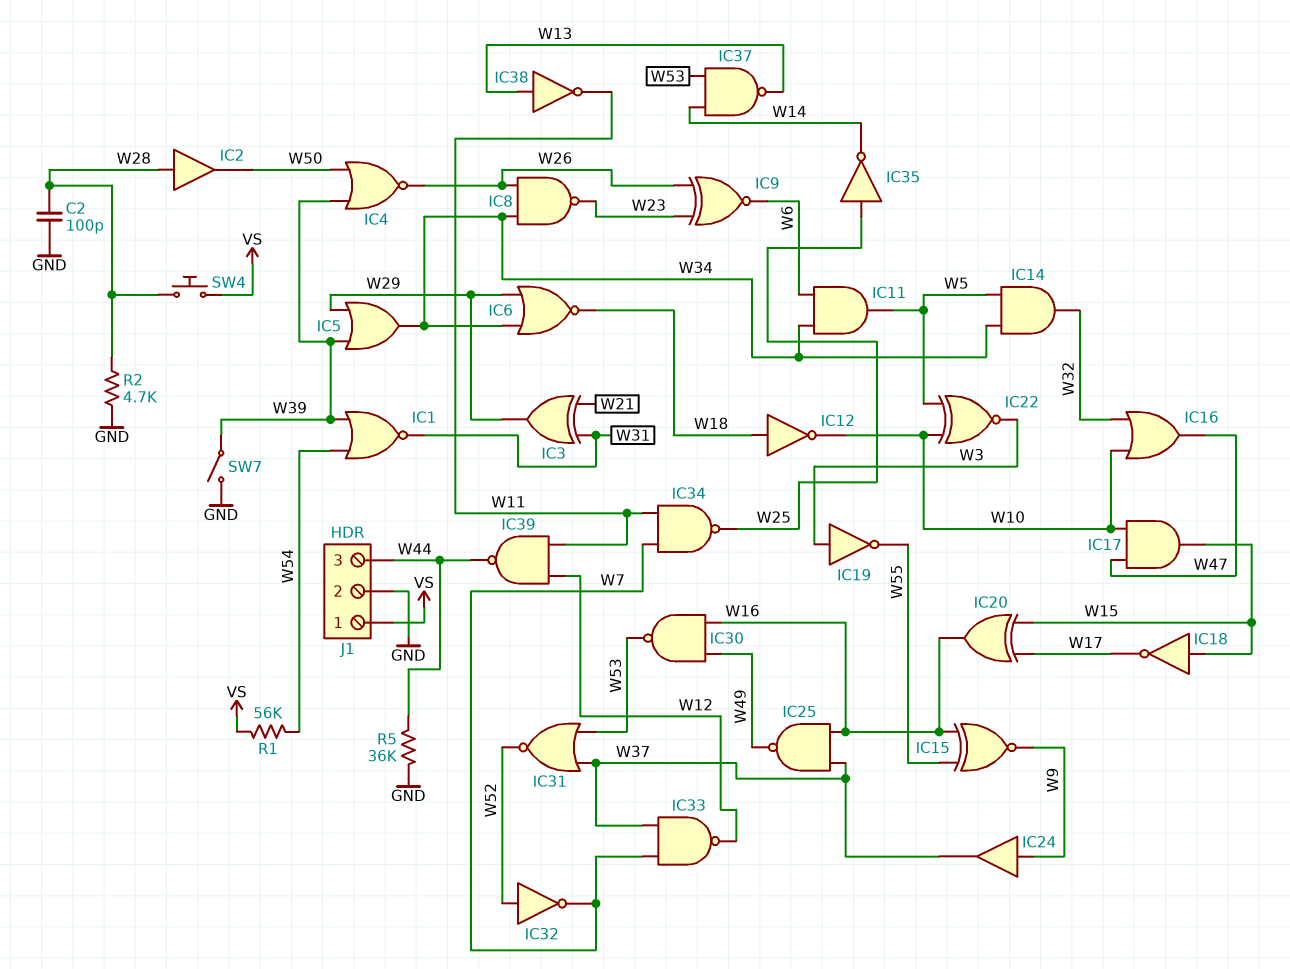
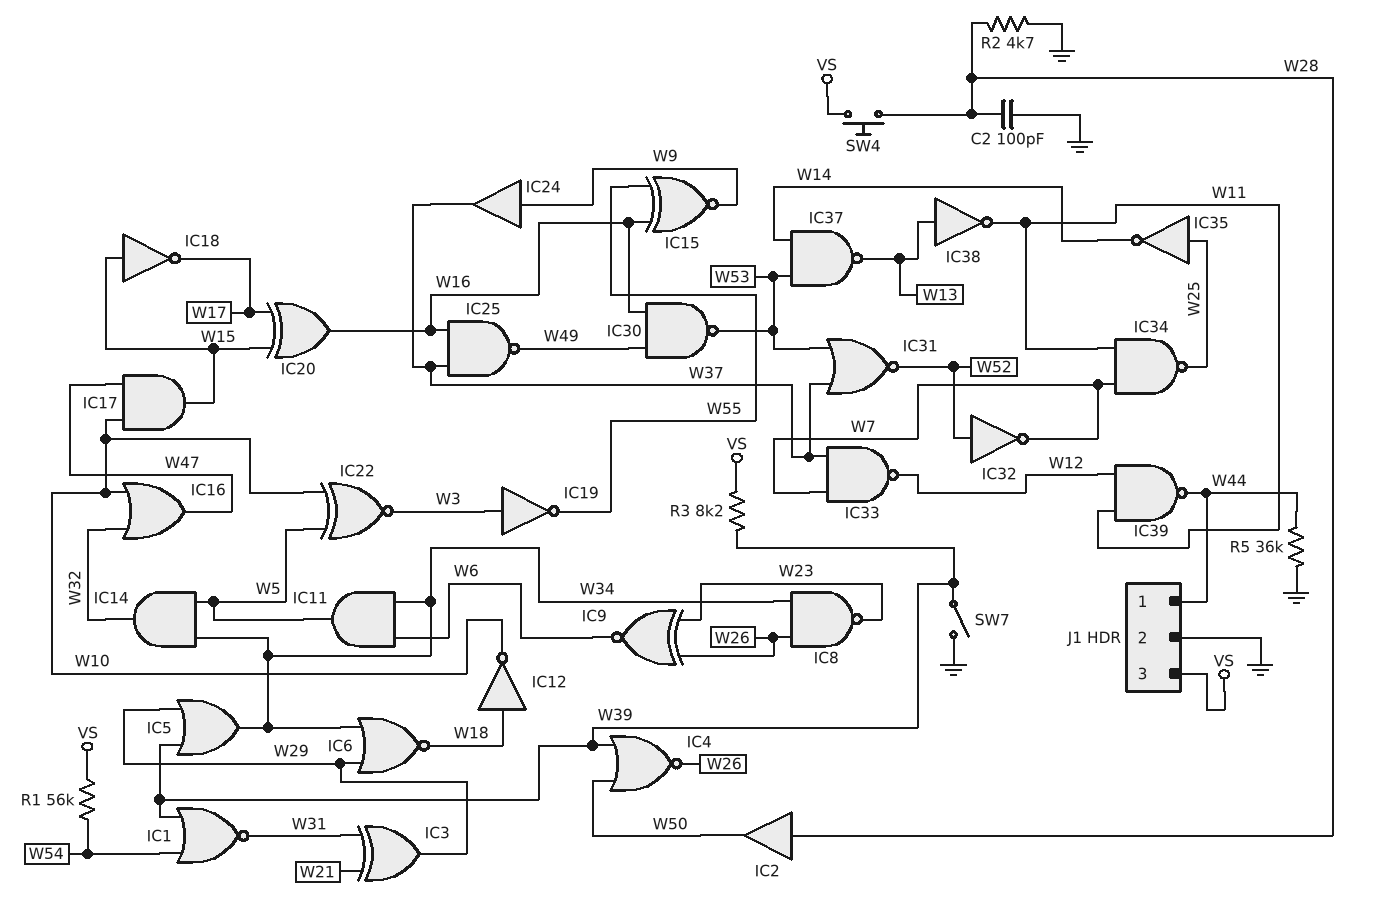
J1 pin 1: VS -> W44
J1 pin 3: W44 -> VS
R3: none -> 8.2k (VS, W39)

